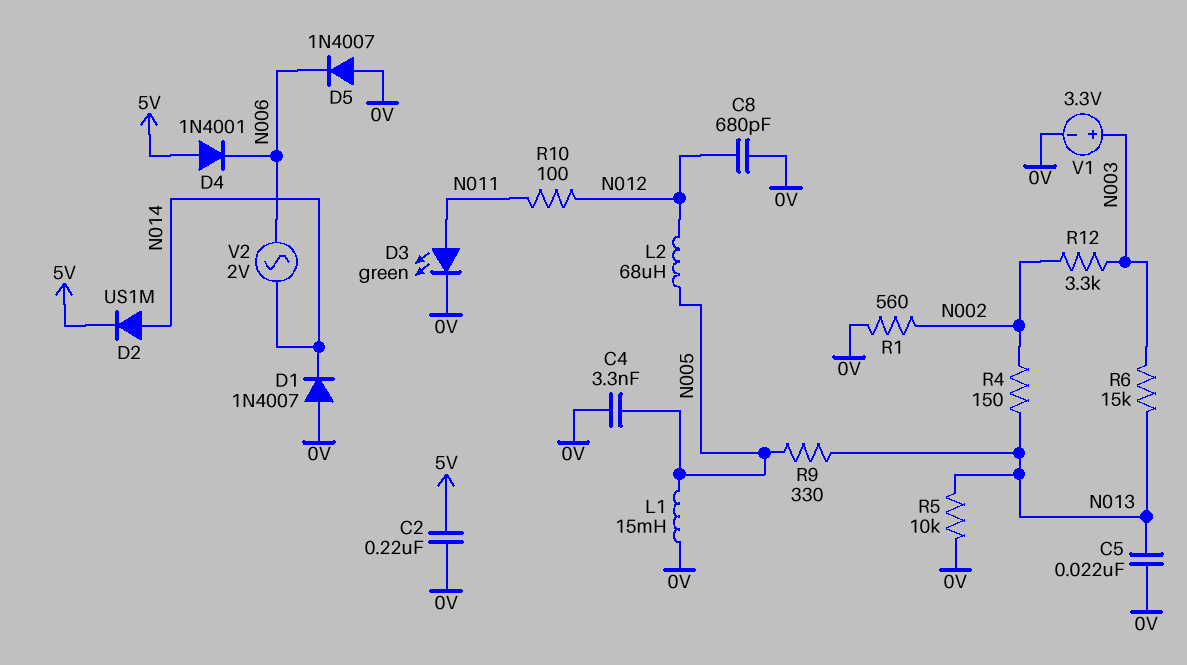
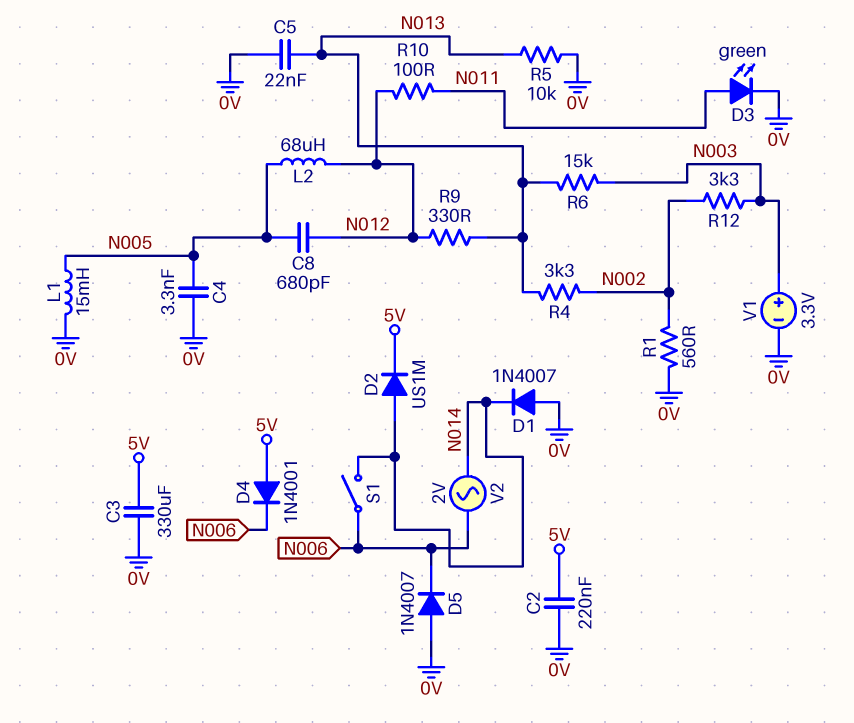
C3: none -> 330uF (0V, 5V)
C8: 680pF (0V, N012) -> 680pF (N005, N012)
R4: 150 (N002, N013) -> 3.3k (N002, N013)
R9: 330 (N005, N013) -> 330 (N012, N013)
S1: none -> switch (N006, N014)

